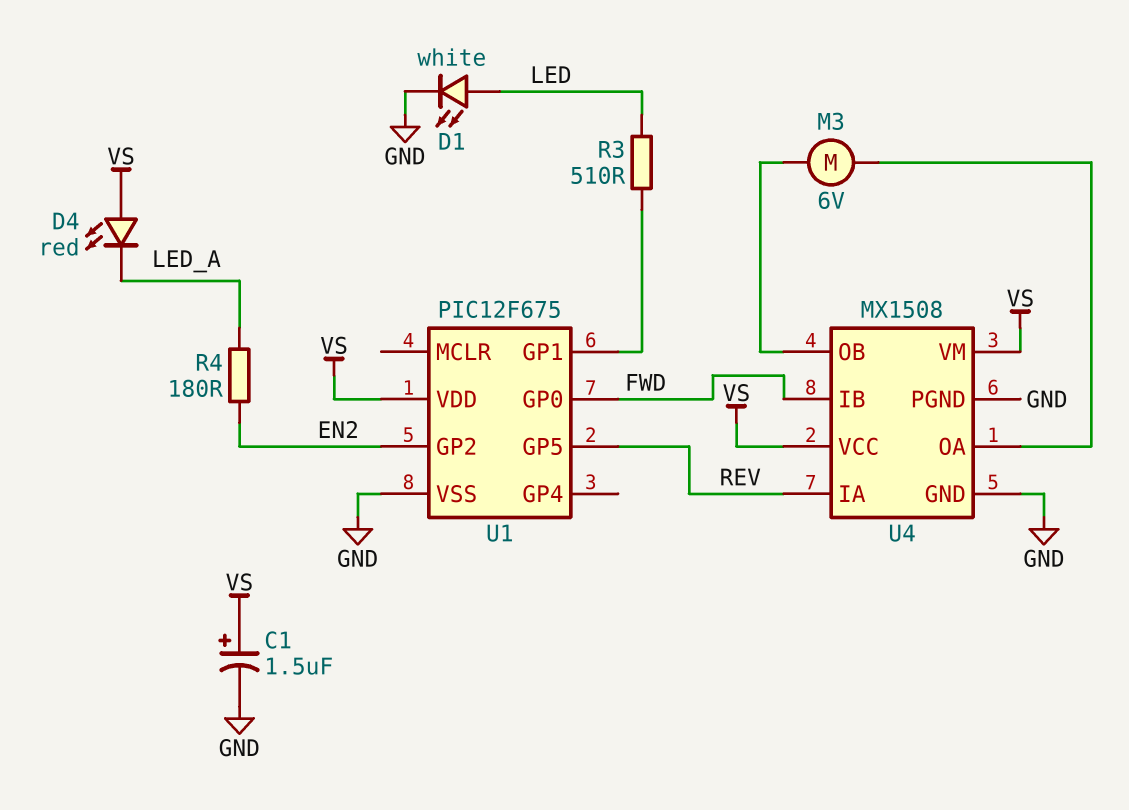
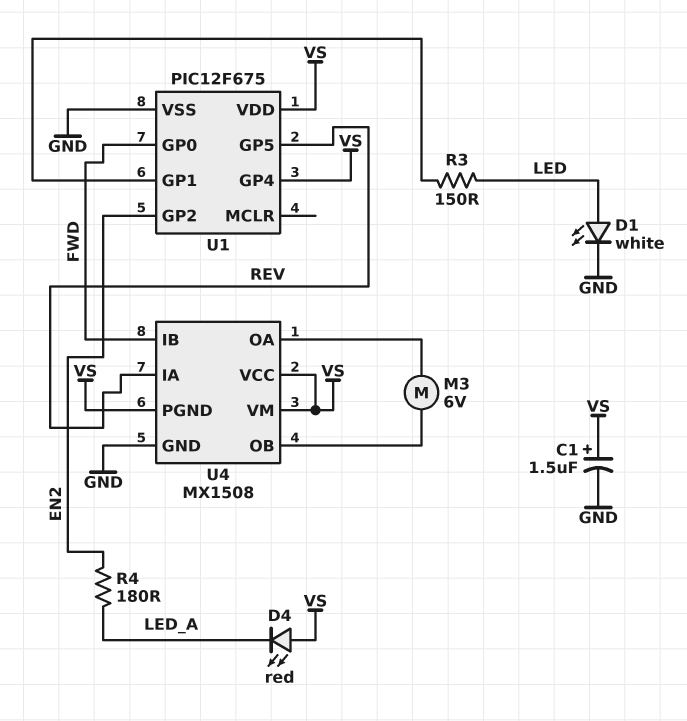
R3: 510 (LED, U1/GP1) -> 150 (LED, U1/GP1)
U1 pin GP4: none -> VS
U4 pin PGND: GND -> VS

